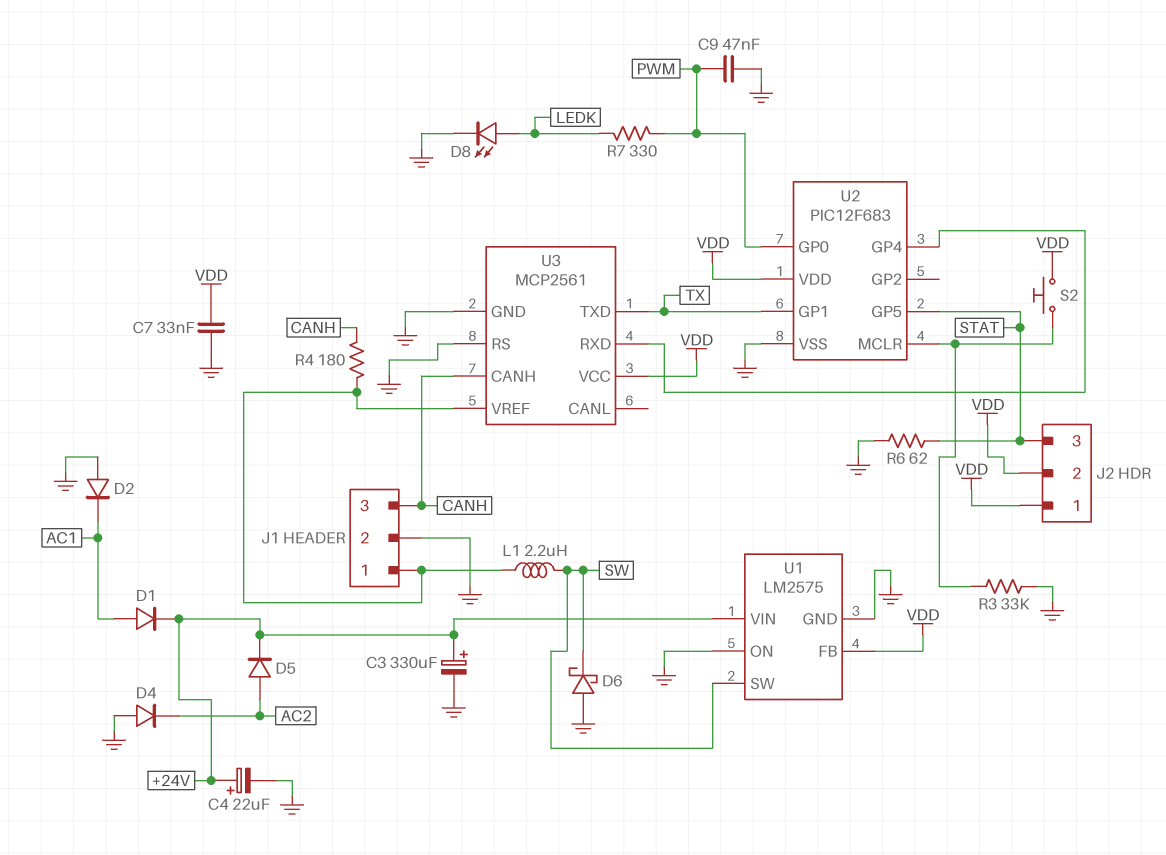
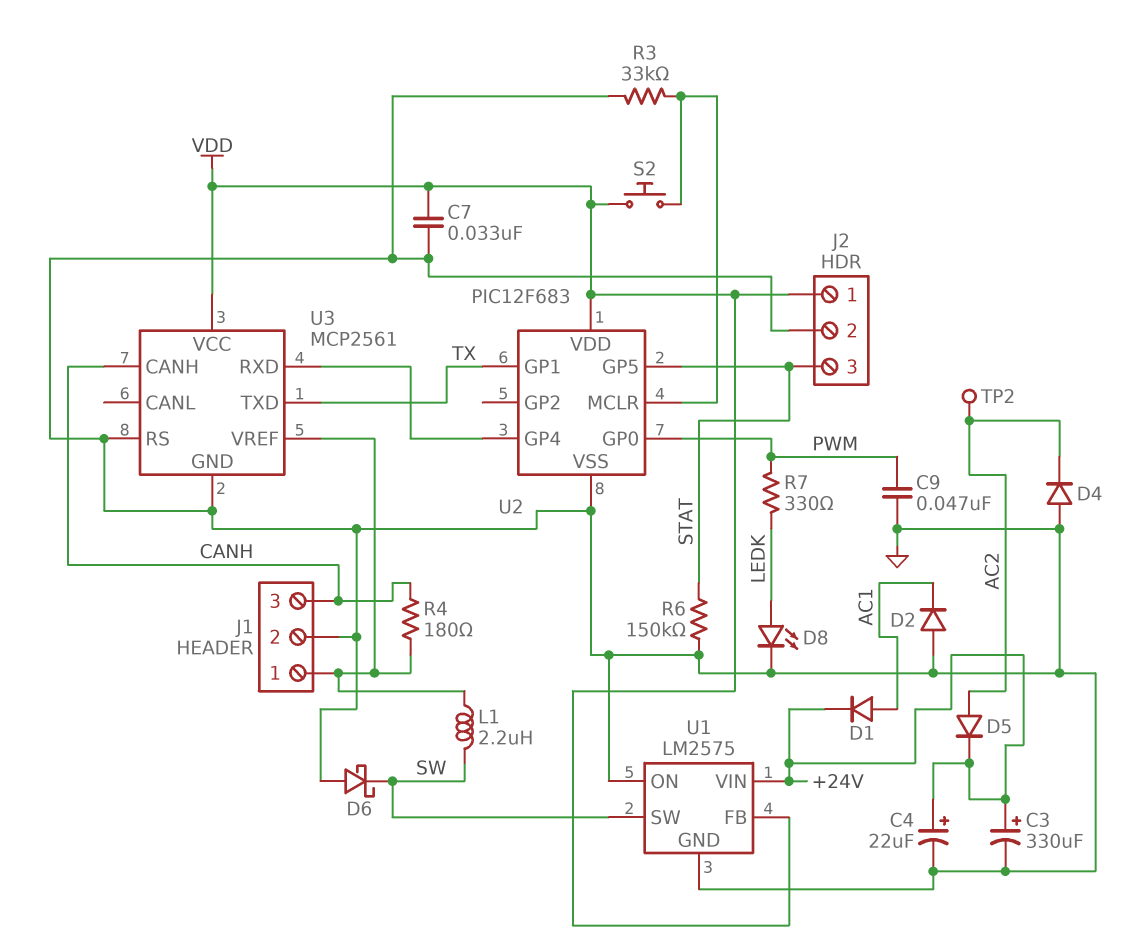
J2 pin 2: VDD -> GND
R6: 62 (GND, STAT) -> 150k (GND, STAT)
TP2: none -> test point (AC2)

